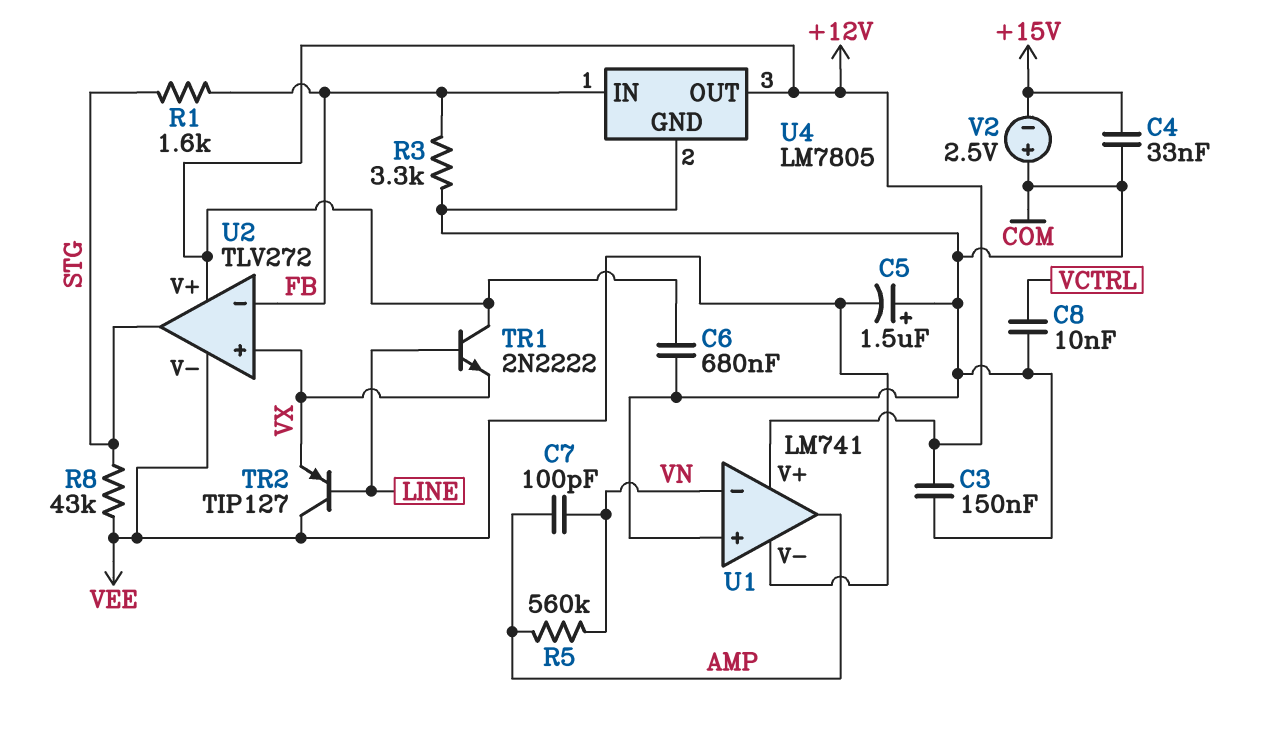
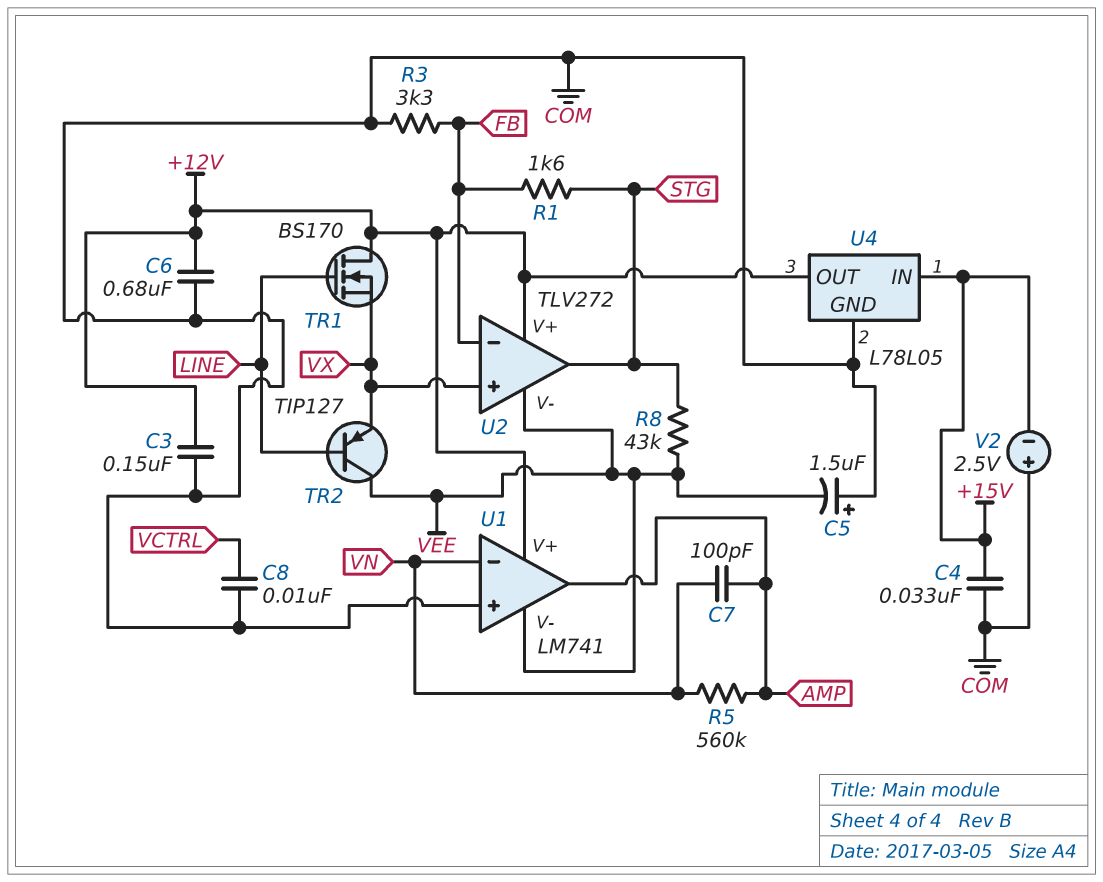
TR1: NPN 2N2222 (B LINE, C +12V, E VX) -> NMOS BS170 (G LINE, D +12V, S VX)
U4: LM7805 -> L78L05
U4 pin IN: FB -> +15V

